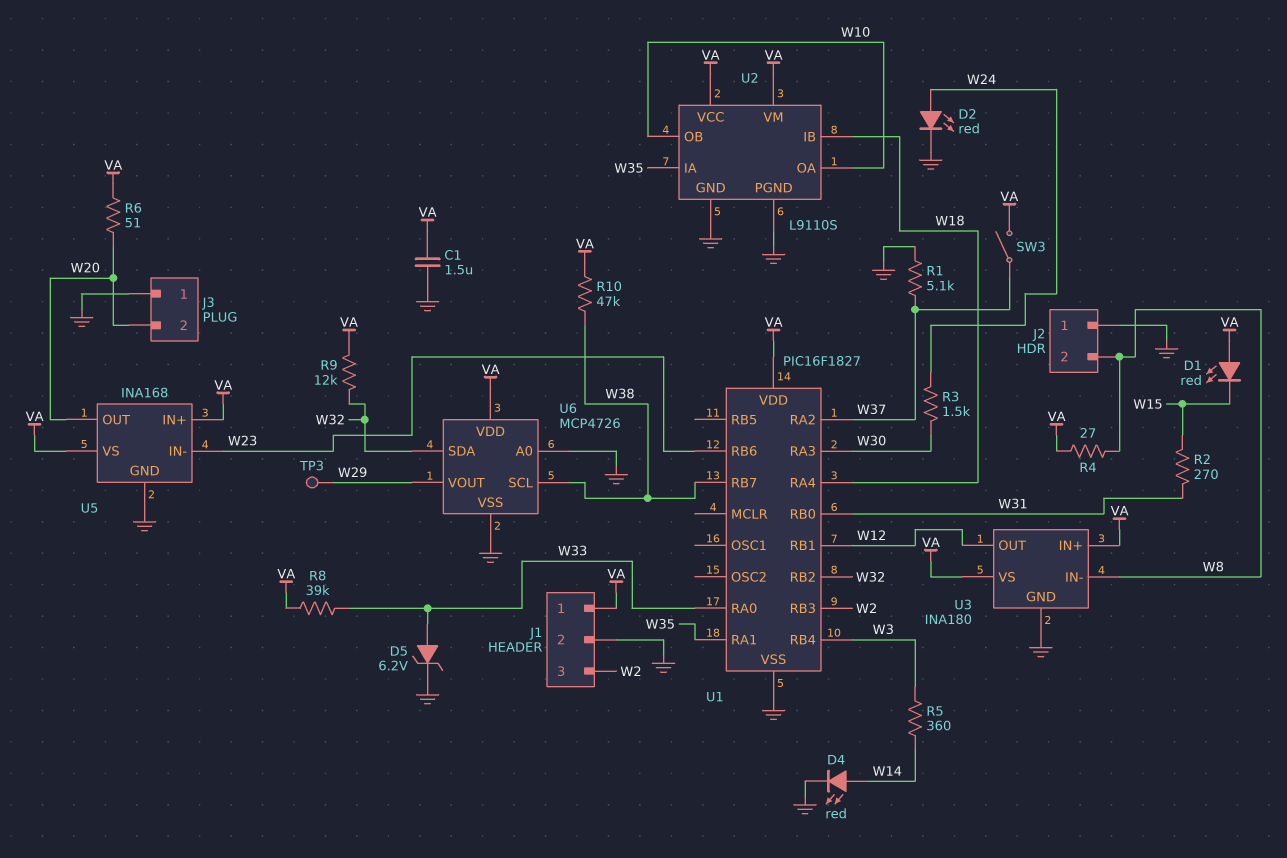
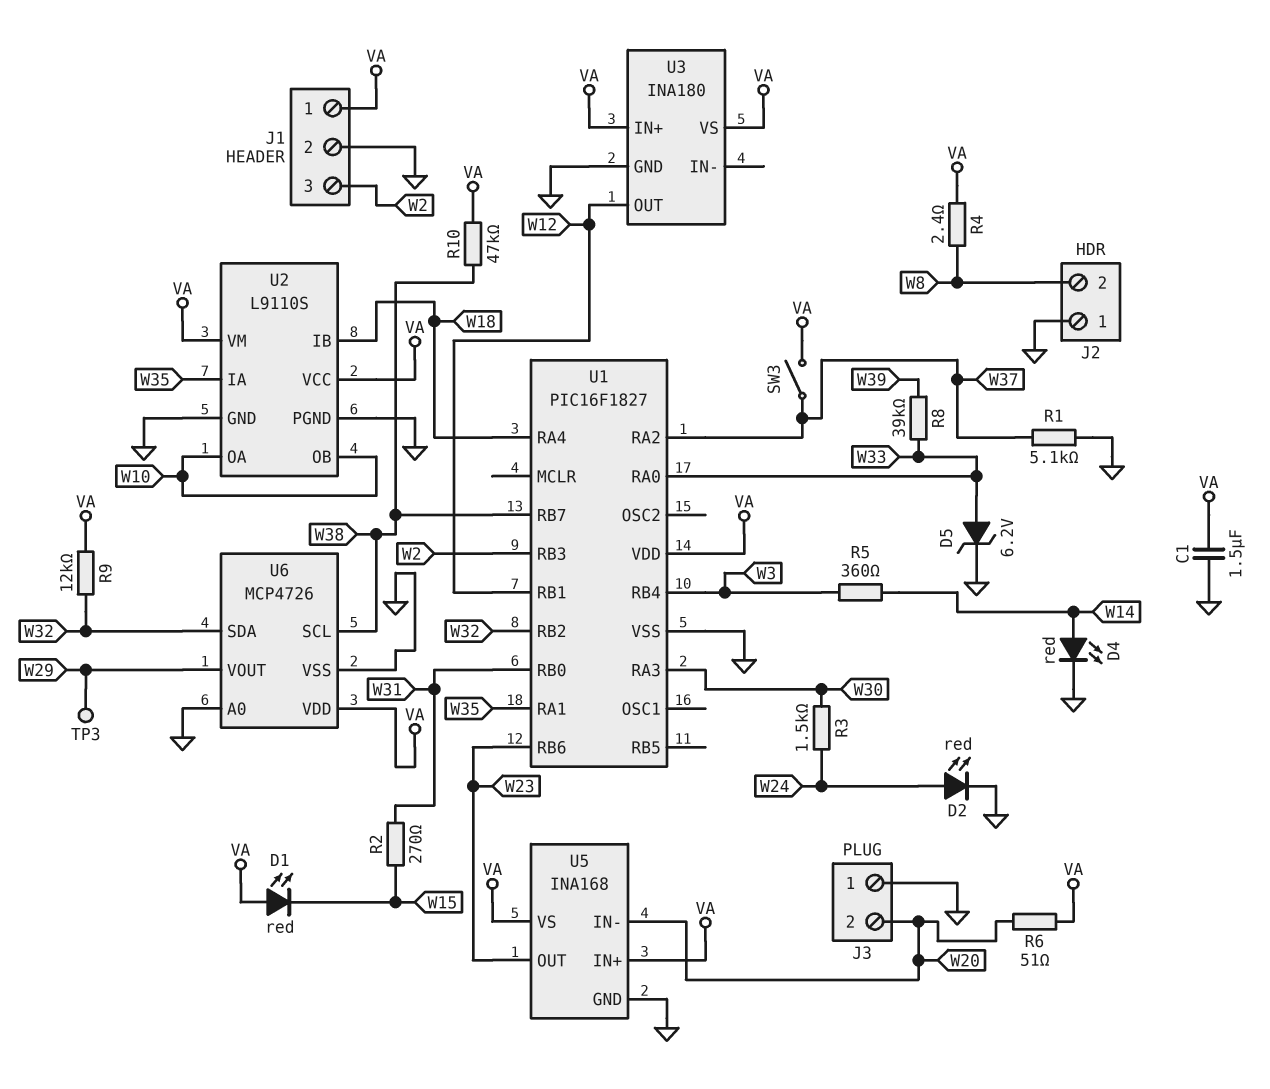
R4: 27 (VA, W8) -> 2.4 (VA, W8)
R8: 39k (VA, W33) -> 39k (W33, W39)
U3 pin IN-: W8 -> none
U5 pin IN-: W23 -> W20
U5 pin OUT: W20 -> W23

